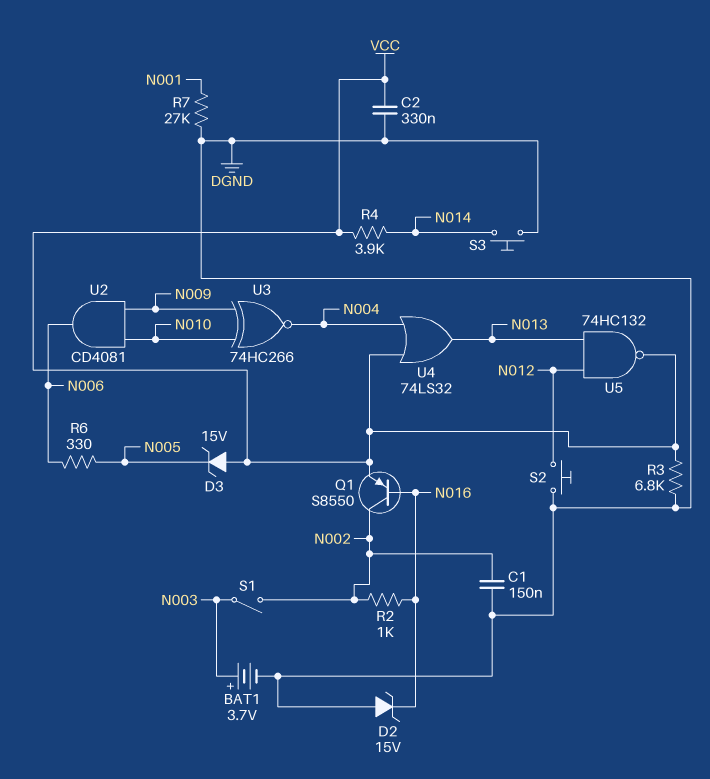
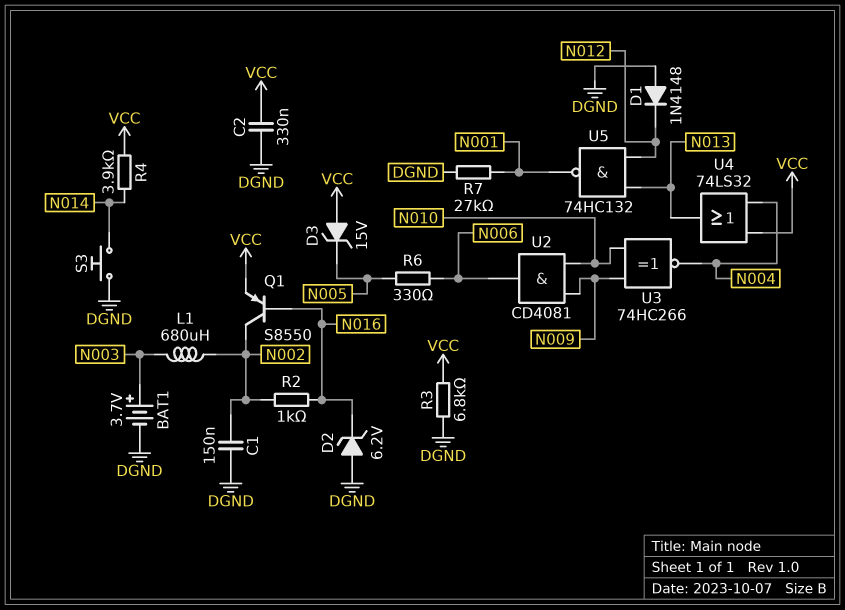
D1: none -> diode 1N4148 (A DGND, K N012)
D2: zener 15V (A DGND, K N016) -> zener 6.2V (A DGND, K N016)
L1: none -> 680uH (N002, N003)
S1: switch (N002, N003) -> none
S2: button (DGND, N012) -> none
U5: NAND 74HC132 (in N012, in N013, out VCC) -> NAND 74HC132 (in N012, in N013, out N001)

